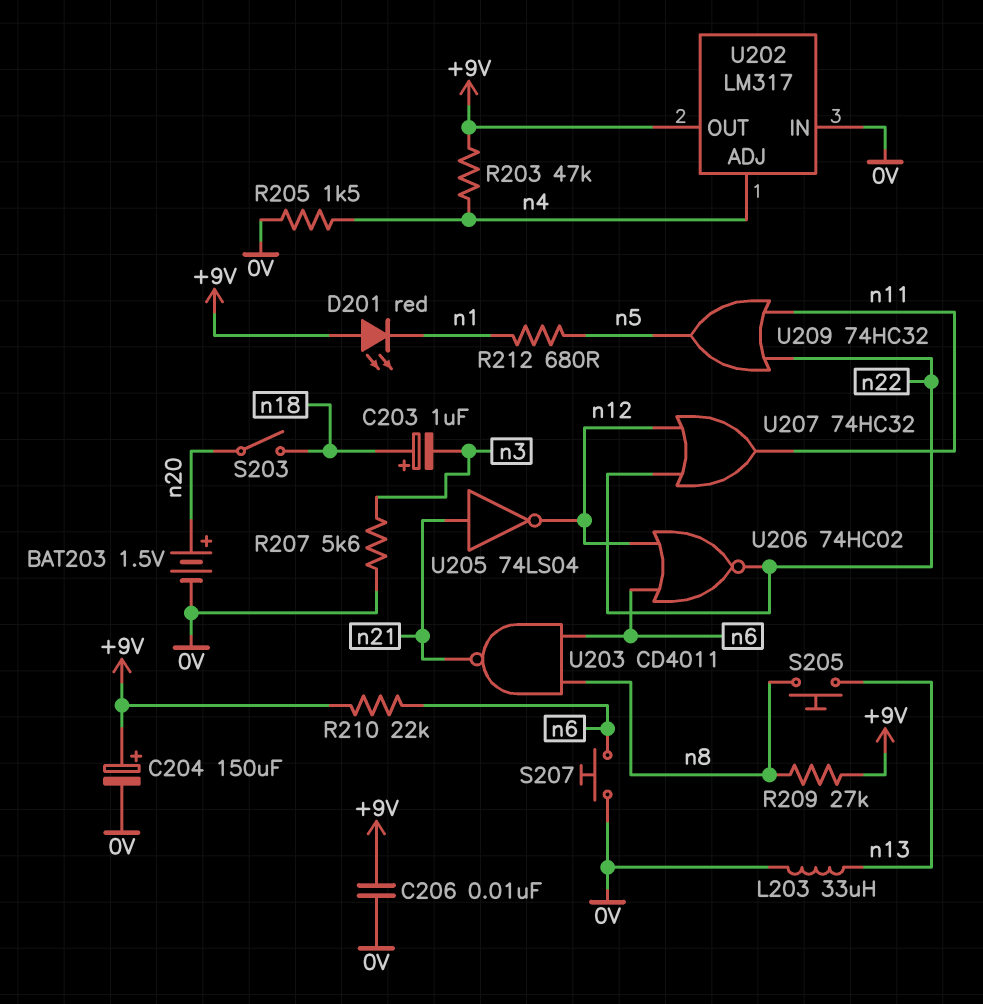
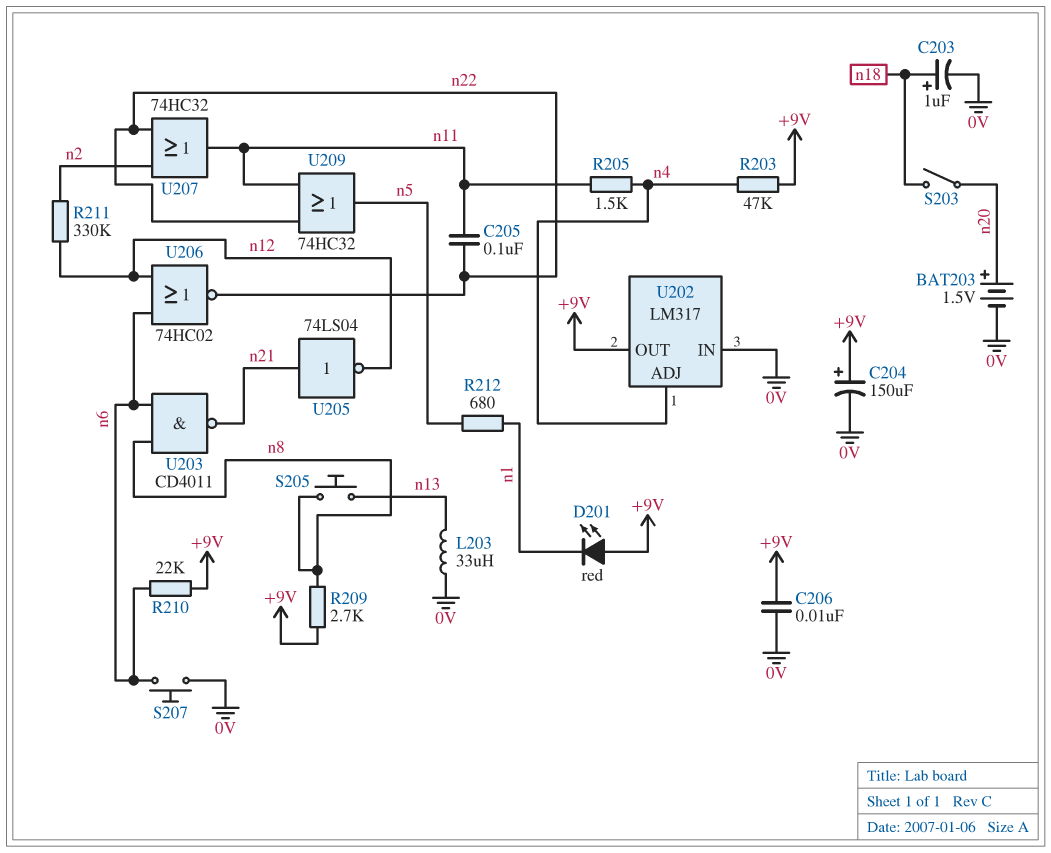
C203: 1uF (plus n18, minus n3) -> 1uF (plus n18, minus 0V)
C205: none -> 100nF (n11, n22)
R205: 1.5k (0V, n4) -> 1.5k (n4, n11)
R207: 5.6k (0V, n3) -> none
R209: 27k (+9V, n8) -> 2.7k (+9V, n8)
R211: none -> 330k (n2, n12)
U207: OR 74HC32 (in n12, in n22, out n11) -> OR 74HC32 (in n2, in n22, out n11)

